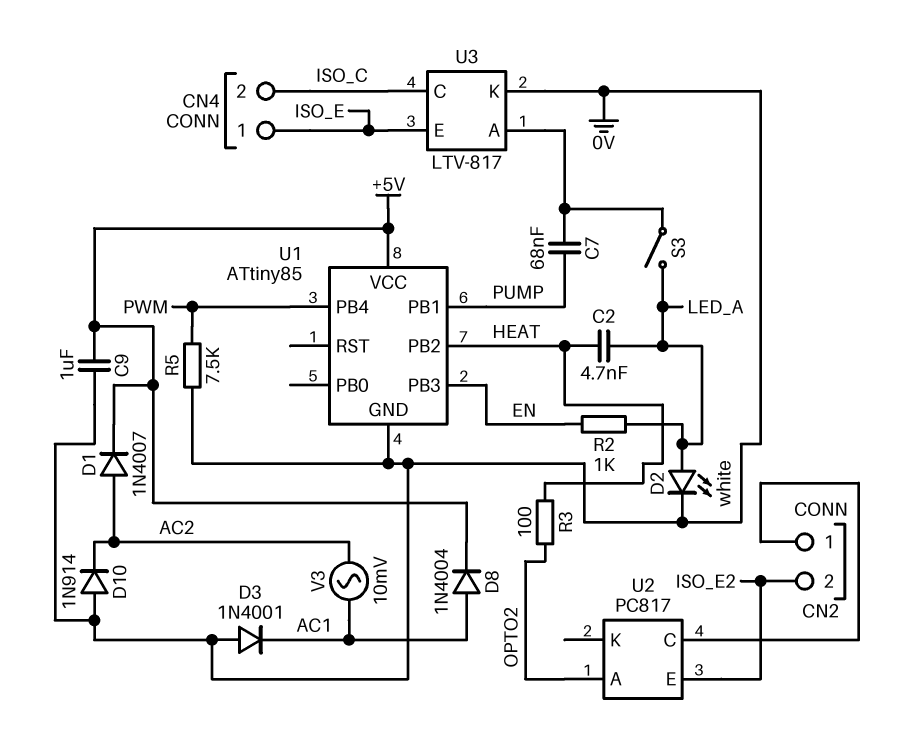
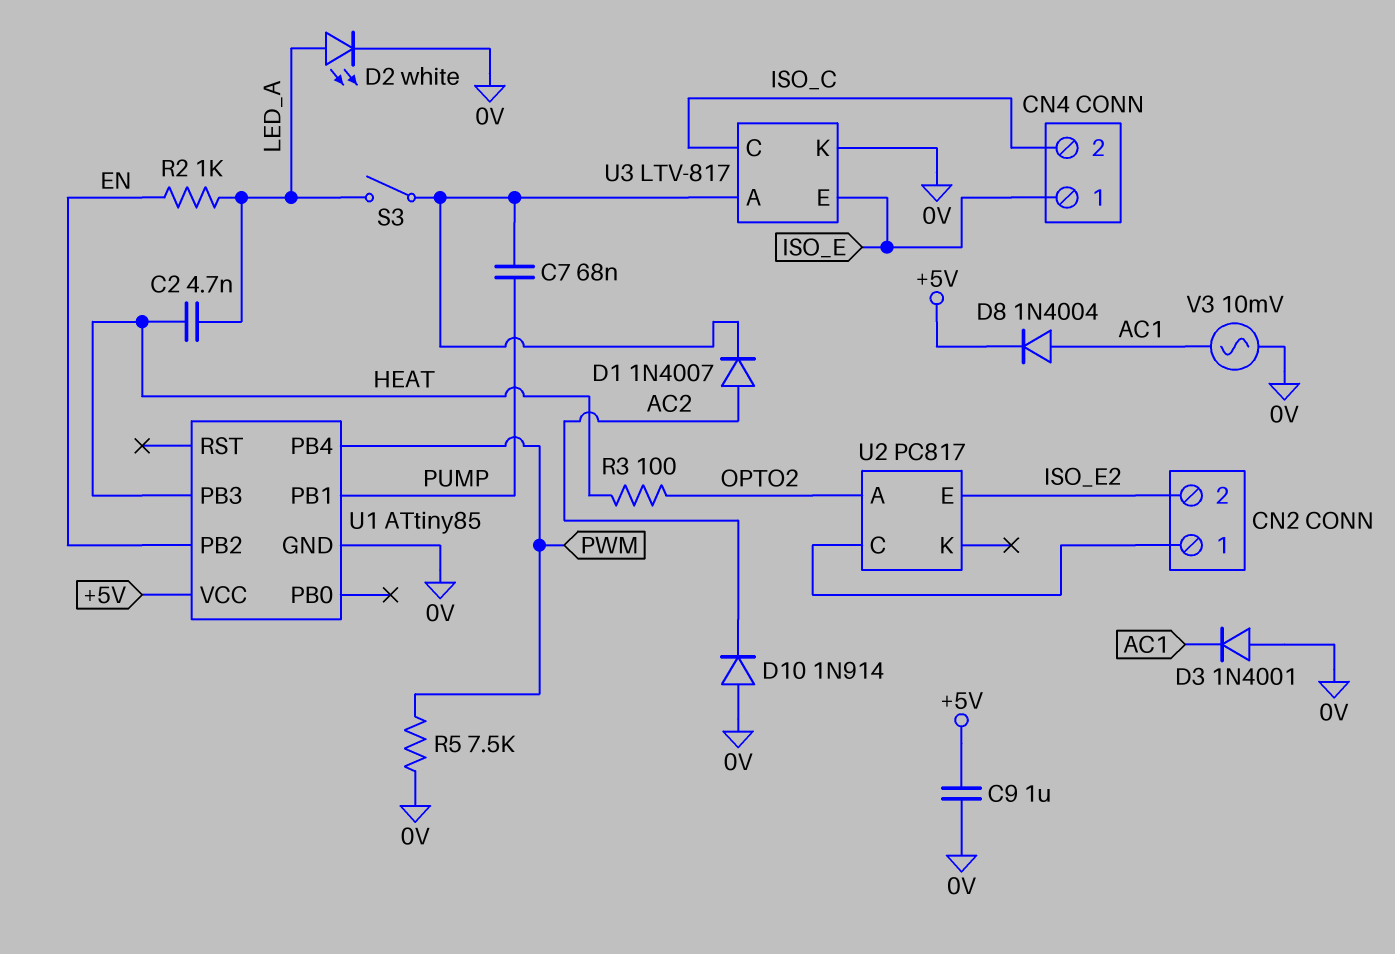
D1: diode 1N4007 (A AC2, K +5V) -> diode 1N4007 (A AC2, K U3/A)
U1 pin PB2: HEAT -> EN
U1 pin PB3: EN -> HEAT
V3: AC 10mV (AC1, AC2) -> AC 10mV (0V, AC1)

